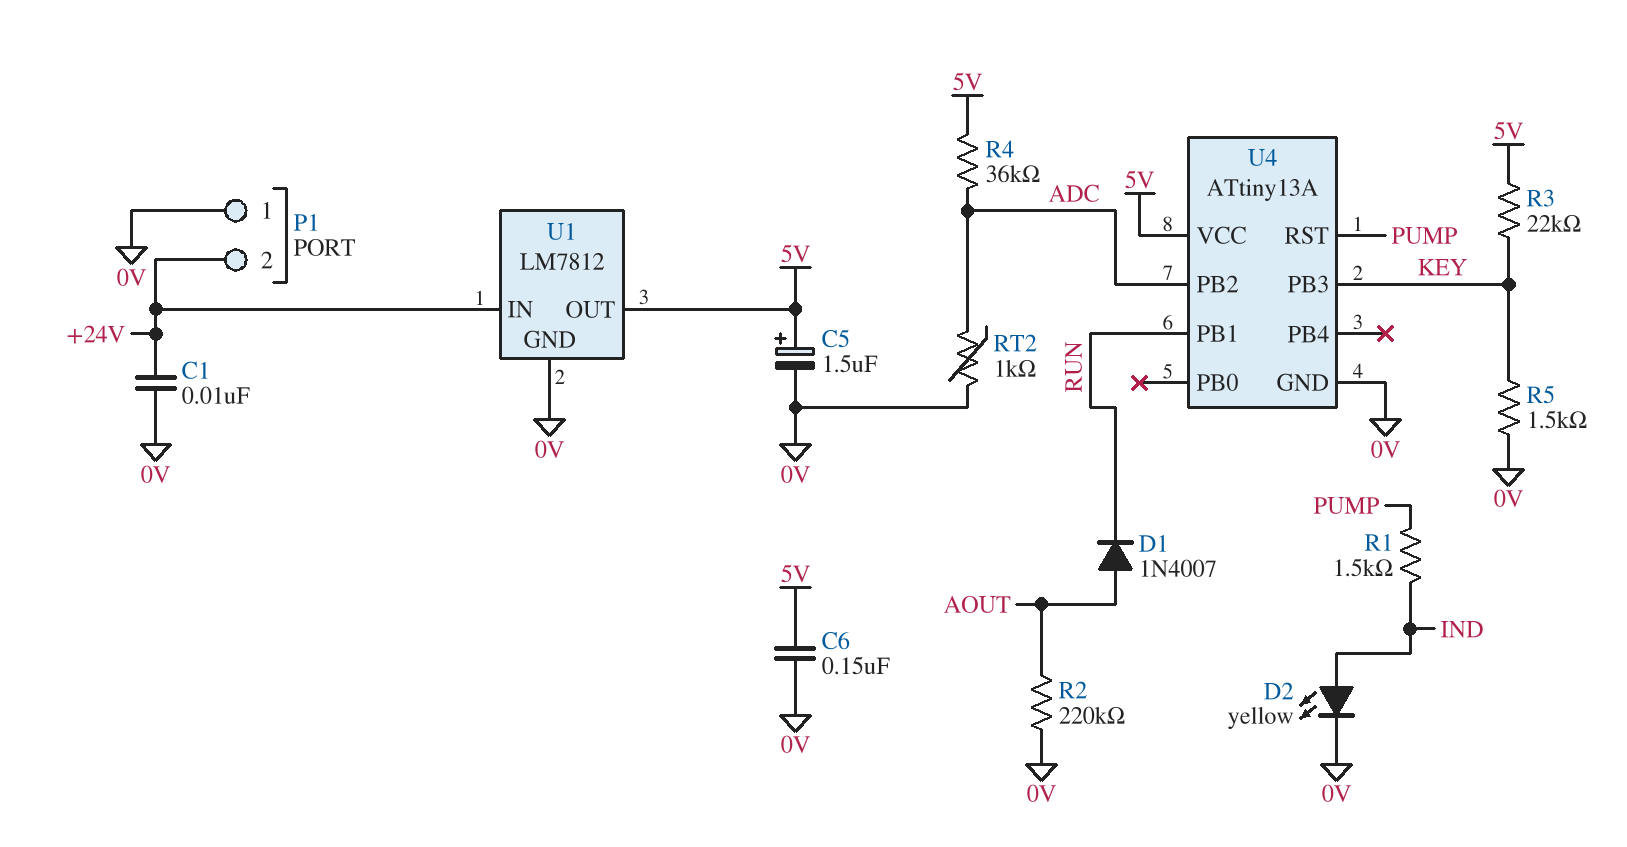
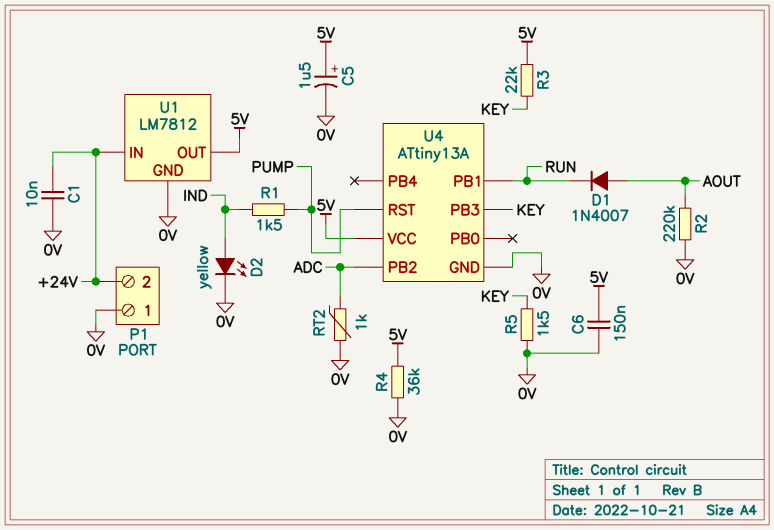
R4: 36k (5V, ADC) -> 36k (0V, 5V)

